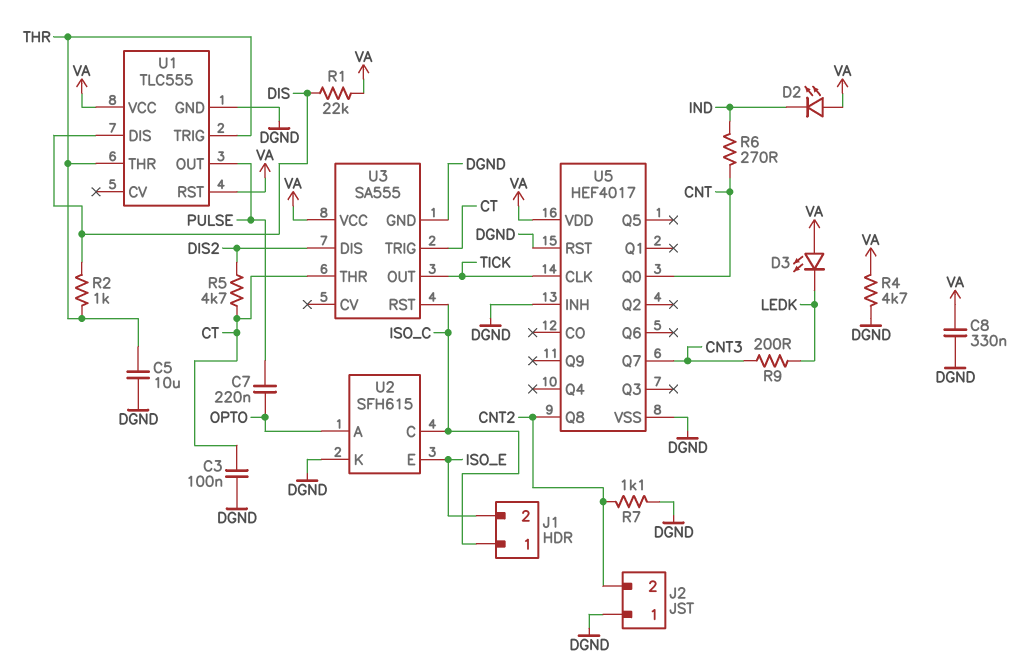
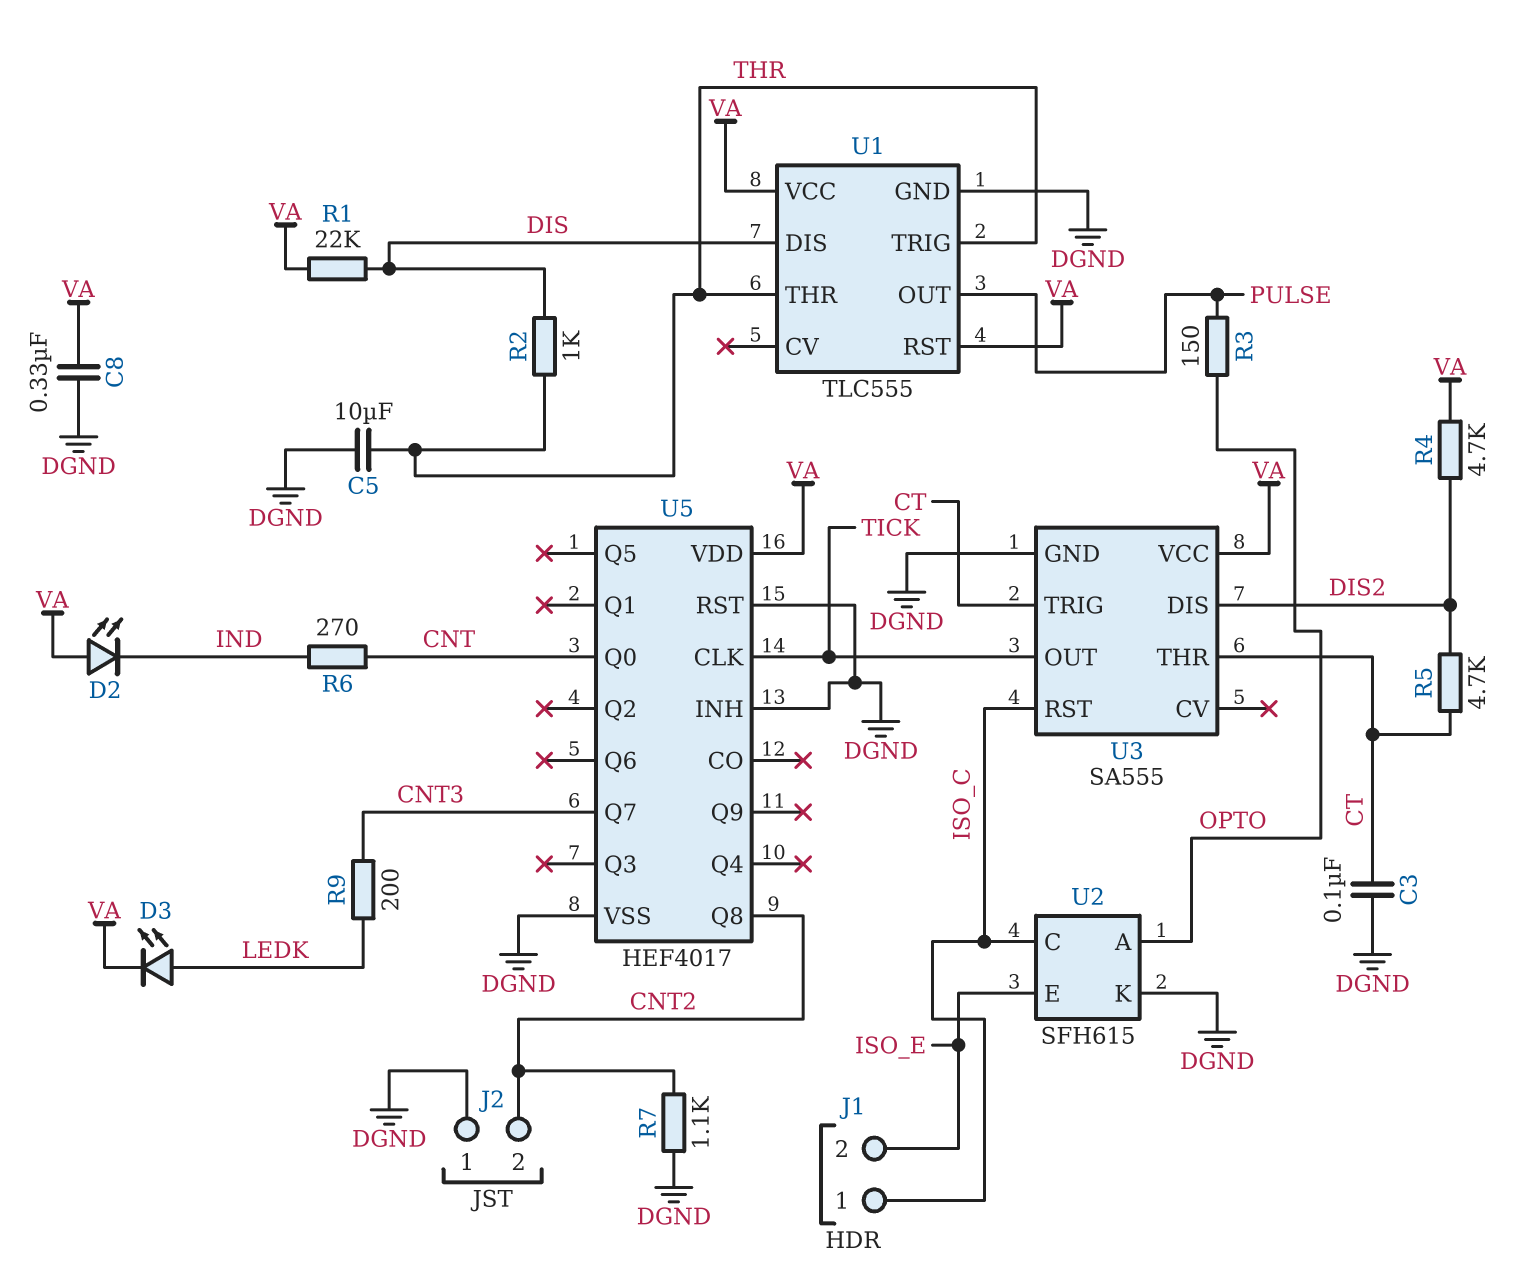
C7: 220nF (OPTO, PULSE) -> none
D3: LED (A VA, K LEDK) -> LED (A LEDK, K VA)
R3: none -> 150 (OPTO, PULSE)
R4: 4.7k (DGND, VA) -> 4.7k (DIS2, VA)

